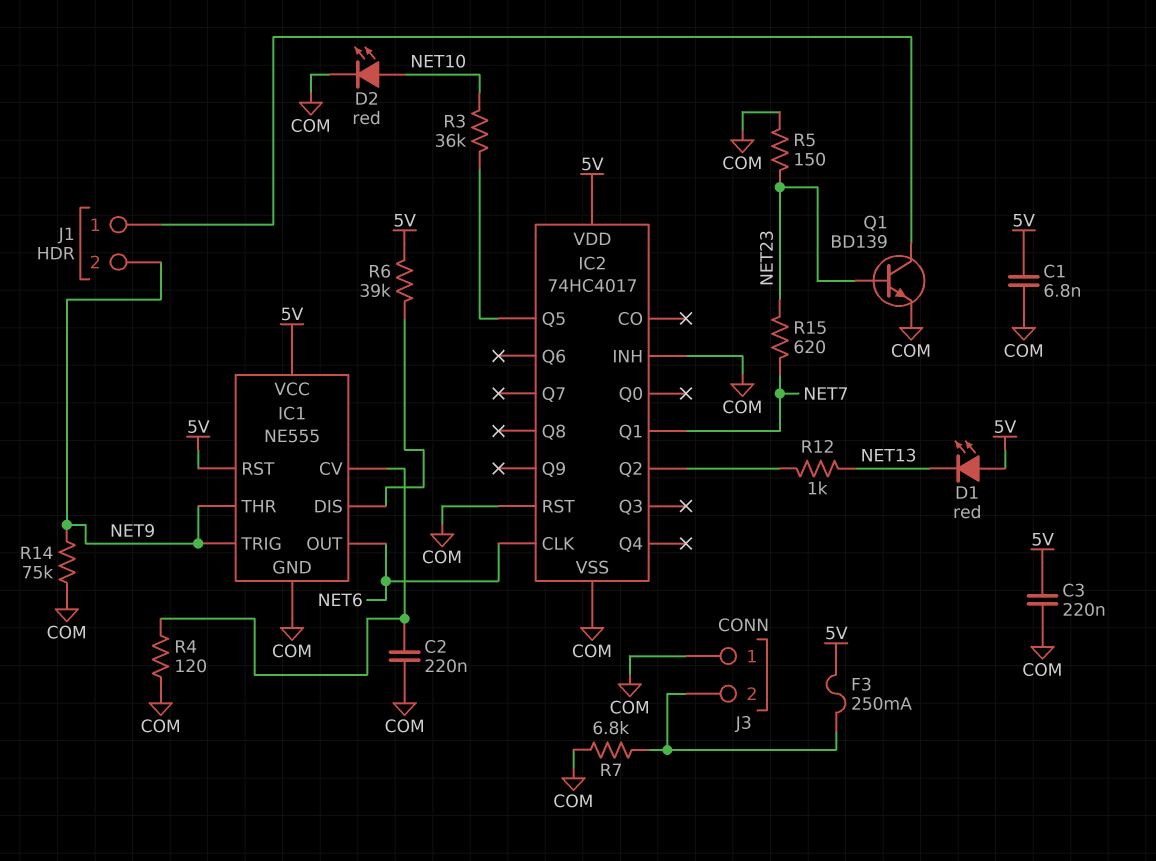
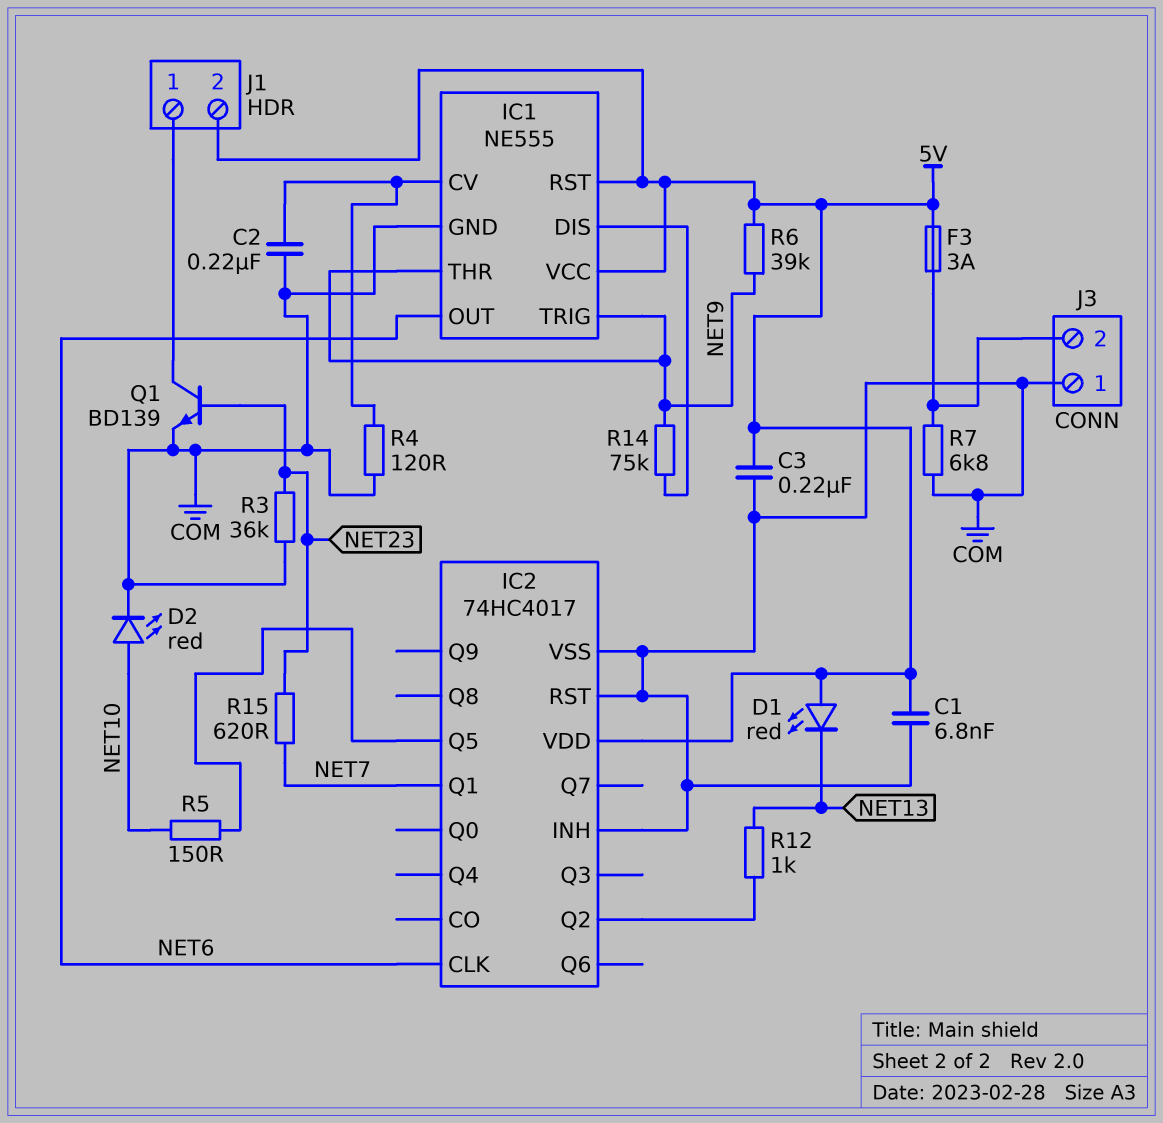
F3: 250mA (5V, J3/2) -> 3A (5V, J3/2)
J1 pin 2: NET9 -> 5V
R3: 36k (IC2/Q5, NET10) -> 36k (COM, NET23)
R5: 150 (COM, NET23) -> 150 (IC2/Q5, NET10)
R6: 39k (5V, IC1/DIS) -> 39k (5V, NET9)
R14: 75k (COM, NET9) -> 75k (IC1/DIS, NET9)

